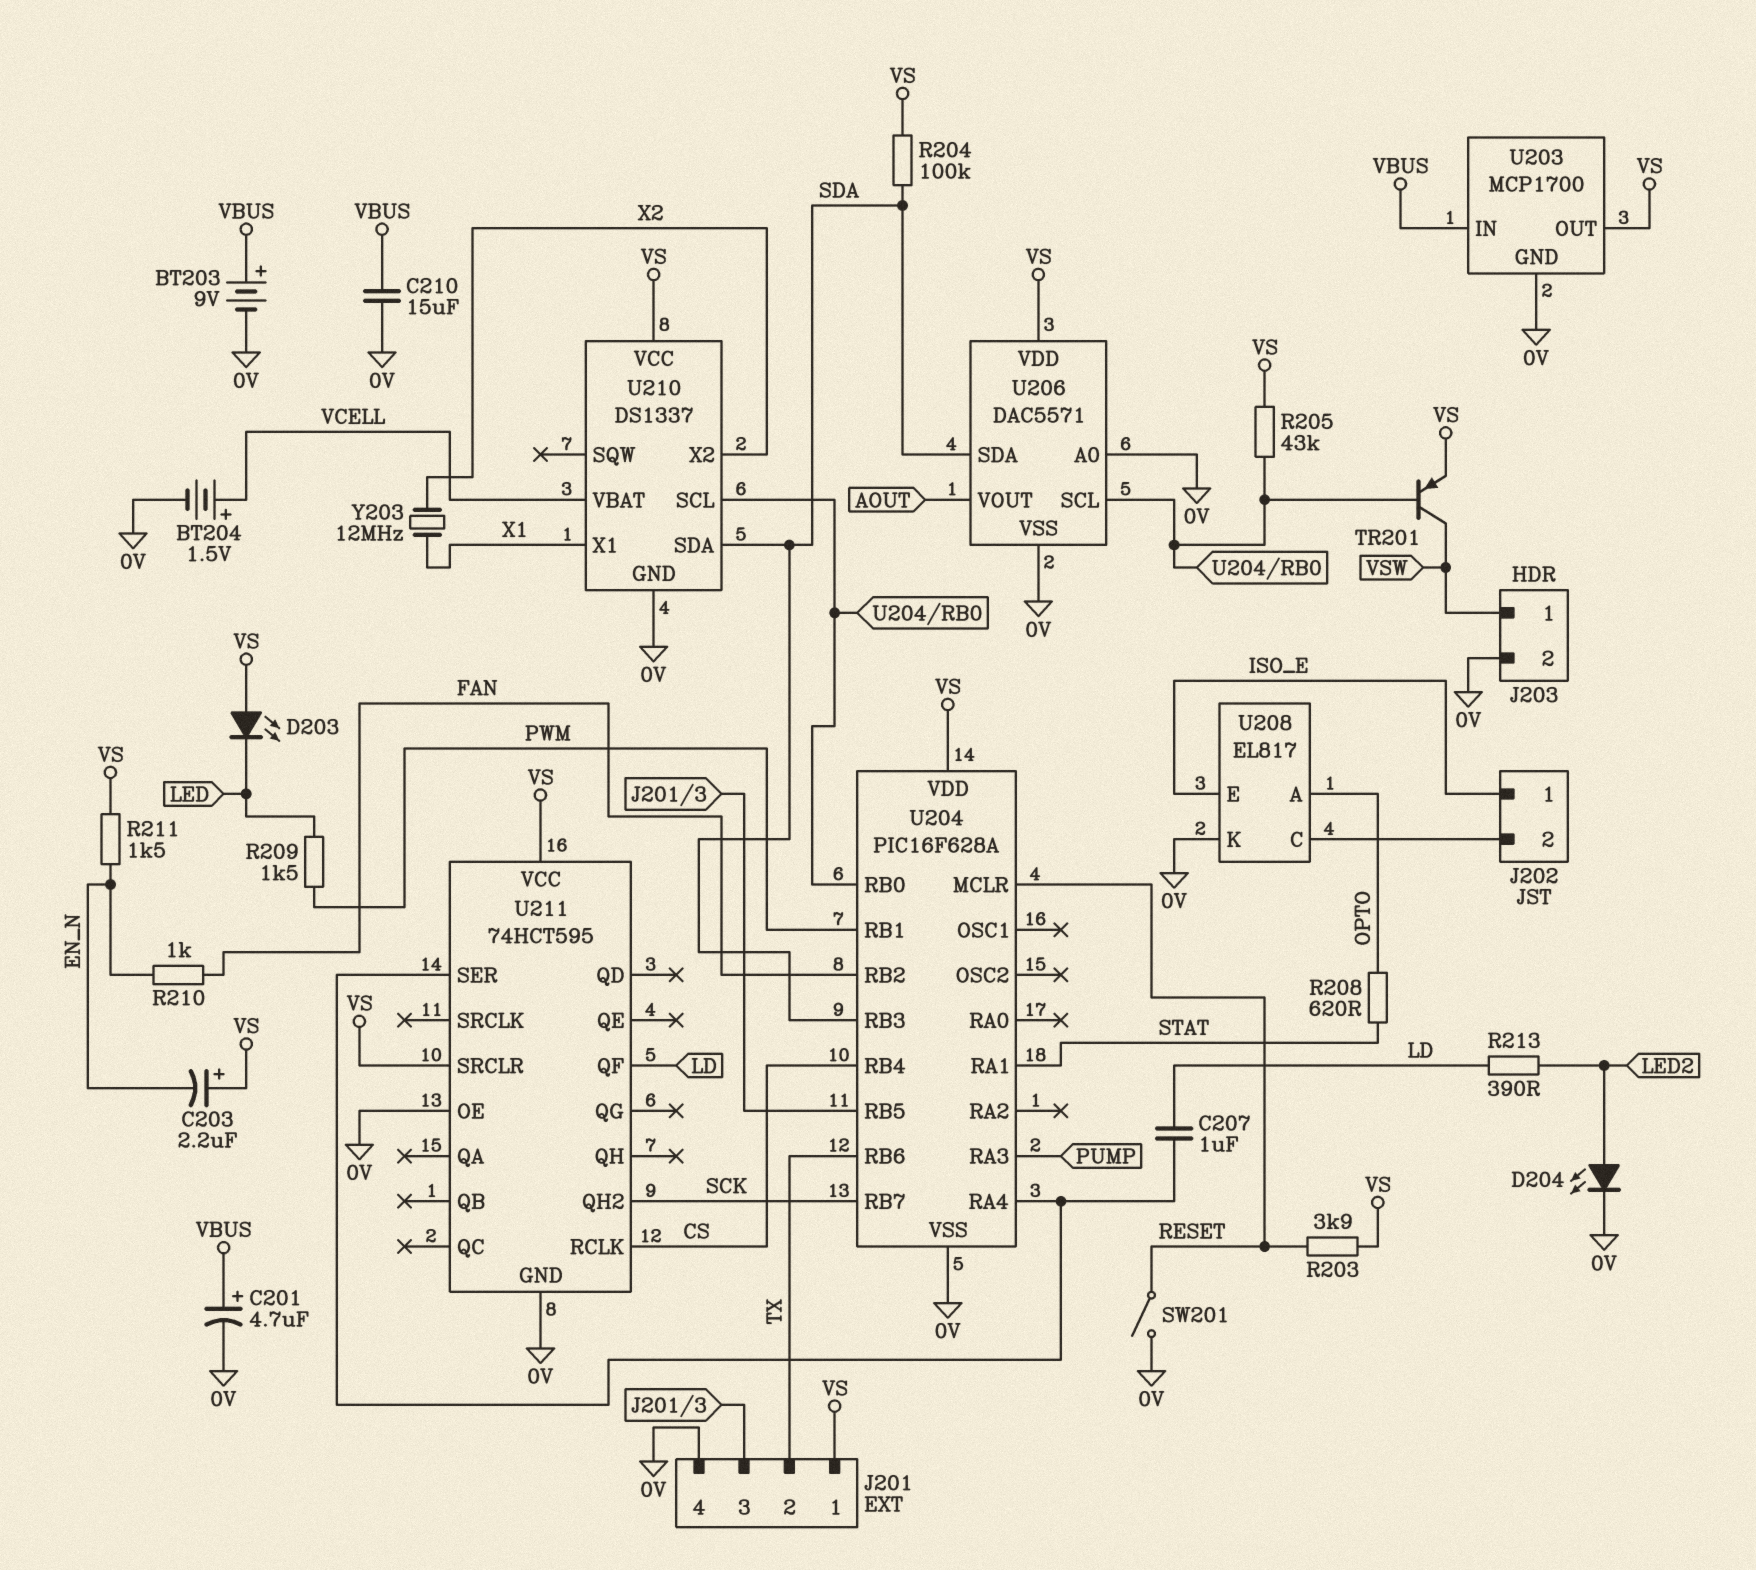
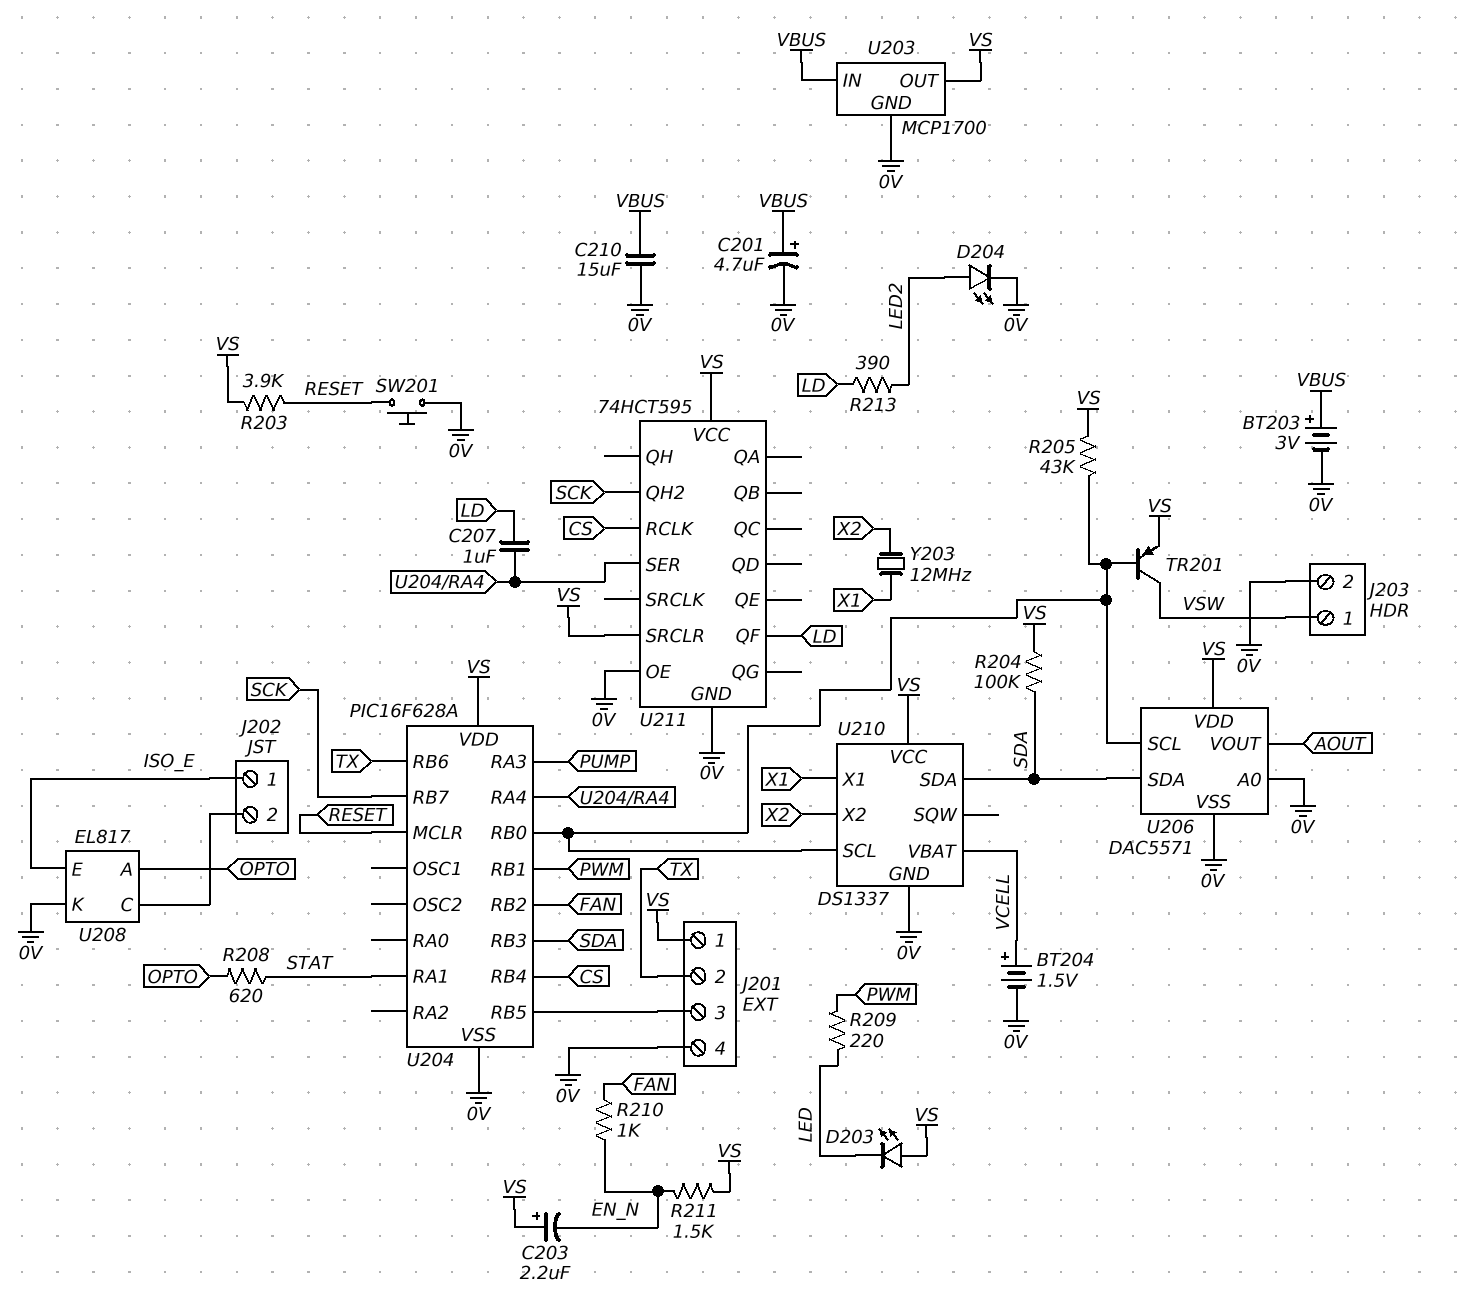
BT203: 9V (plus VBUS, minus 0V) -> 3V (plus VBUS, minus 0V)
R209: 1.5k (LED, PWM) -> 220 (LED, PWM)
SW201: switch (0V, RESET) -> button (0V, RESET)

